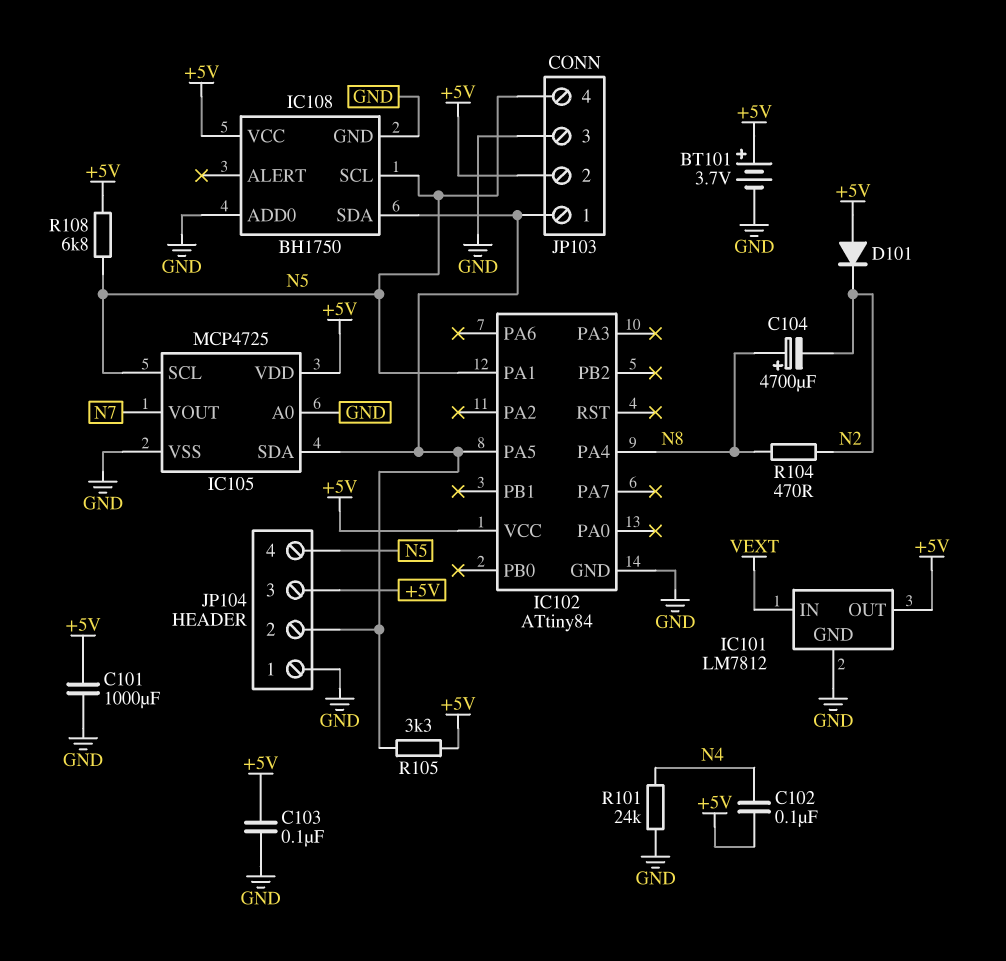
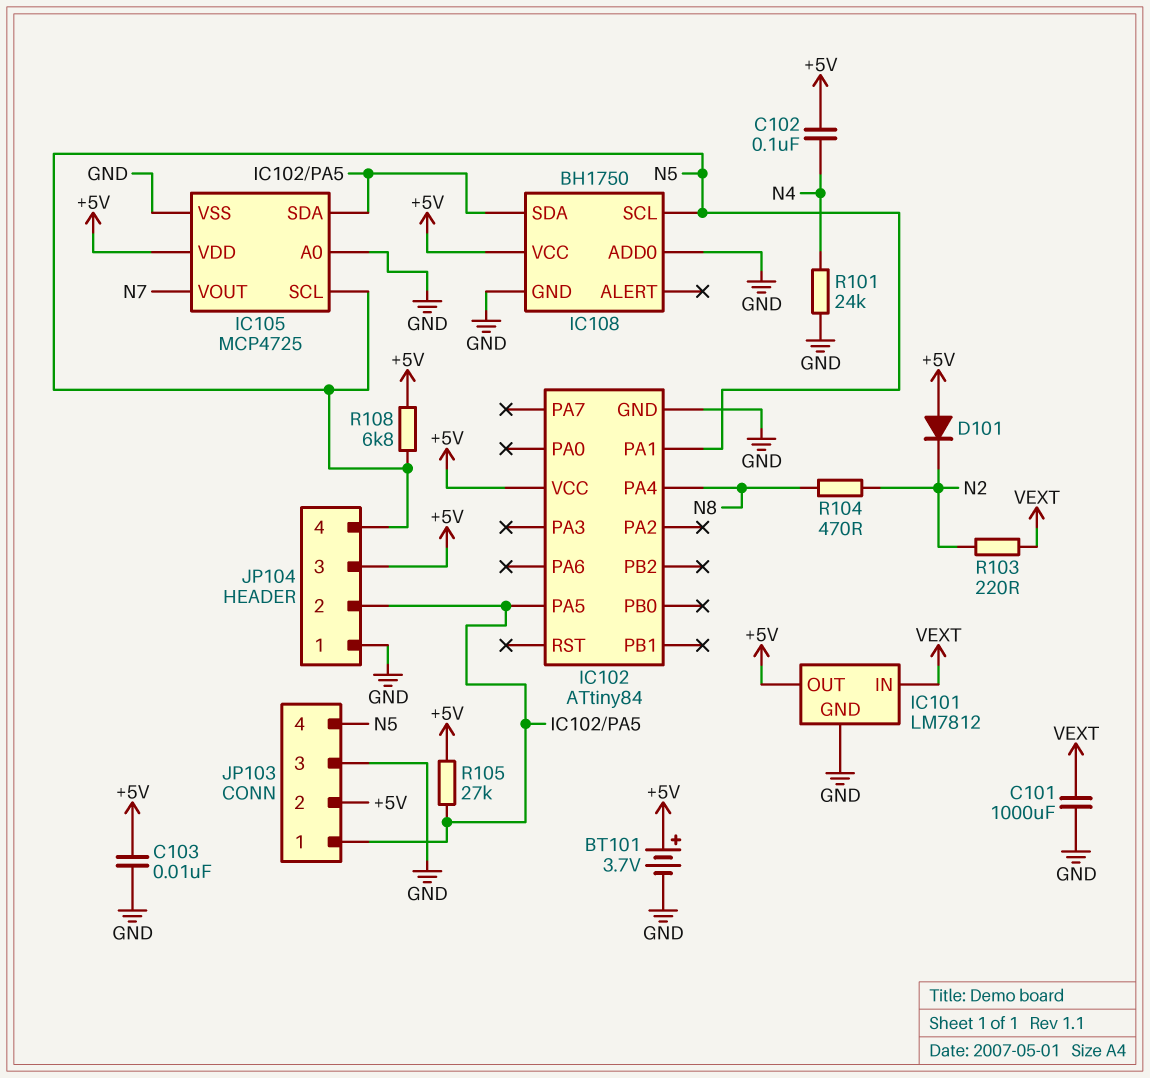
C101: 1000uF (+5V, GND) -> 1000uF (GND, VEXT)
C103: 100nF (+5V, GND) -> 10nF (+5V, GND)
C104: 4700uF (plus N8, minus N2) -> none
R103: none -> 220 (N2, VEXT)
R105: 3.3k (+5V, IC102/PA5) -> 27k (+5V, IC102/PA5)

